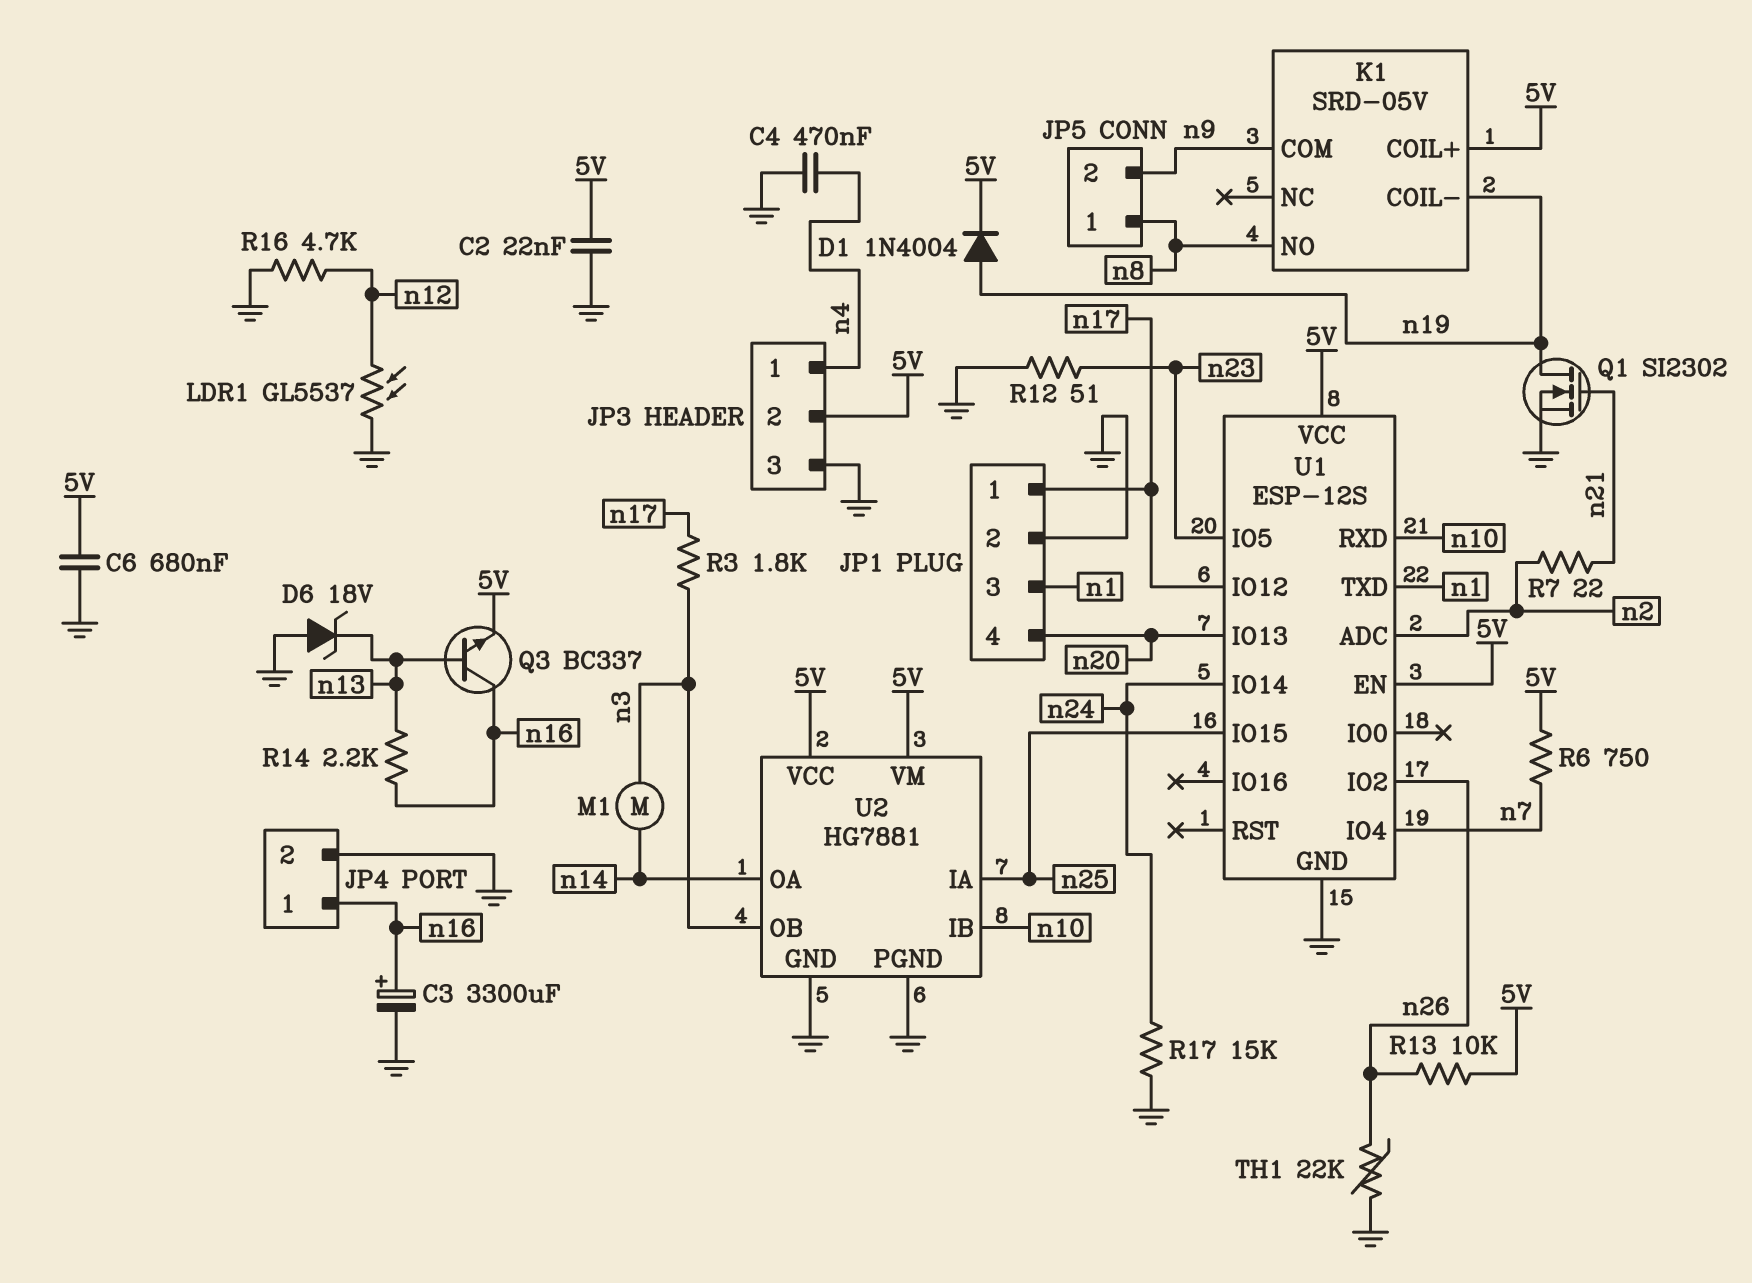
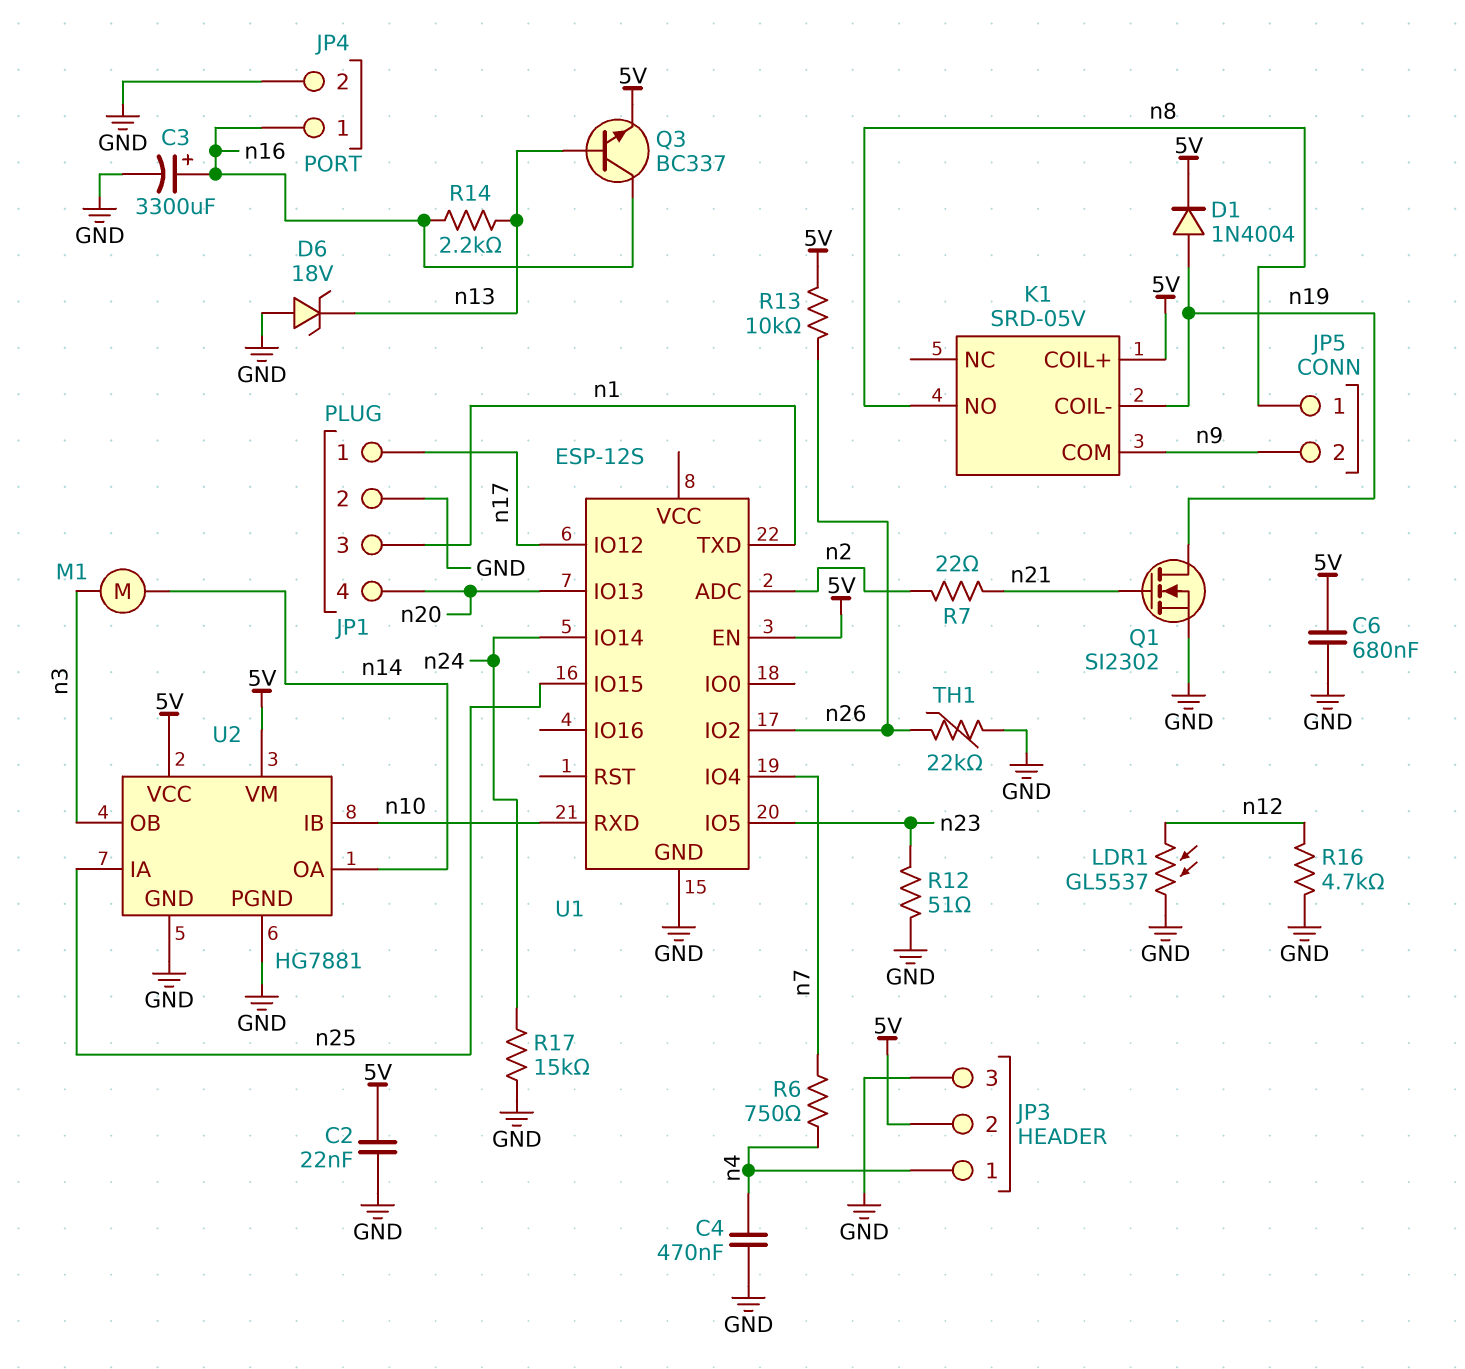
R3: 1.8k (n3, n17) -> none
R6: 750 (5V, n7) -> 750 (n4, n7)
U1 pin VCC: 5V -> none

